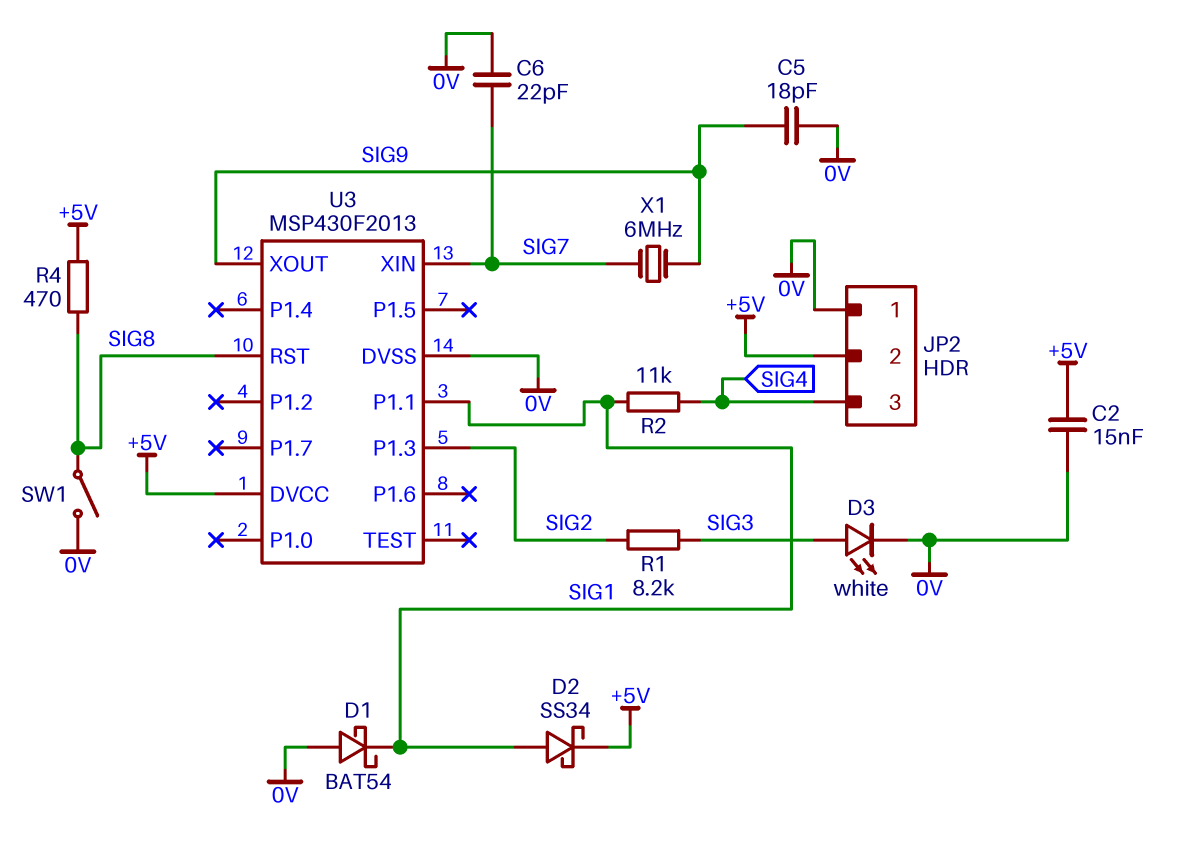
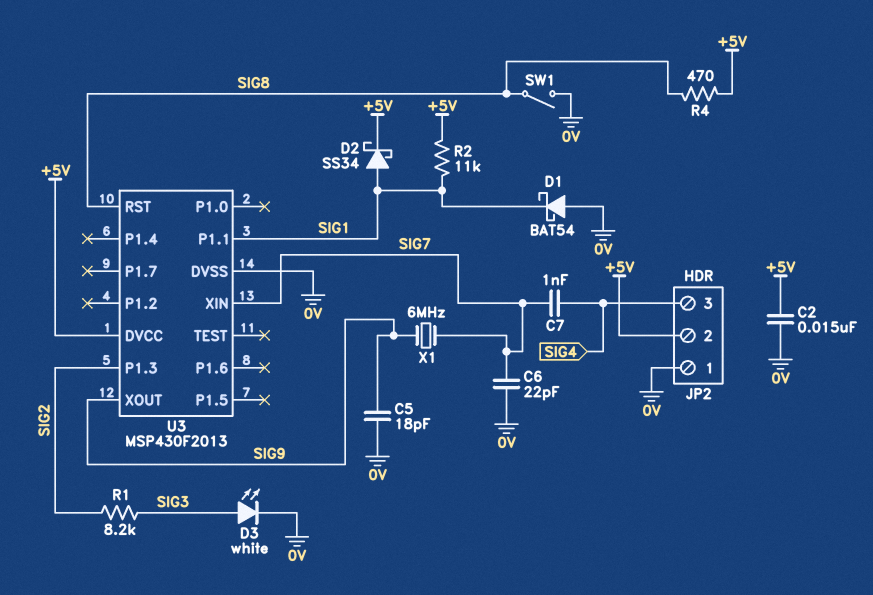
C7: none -> 1nF (SIG4, SIG7)
R2: 11k (SIG1, SIG4) -> 11k (+5V, SIG1)

